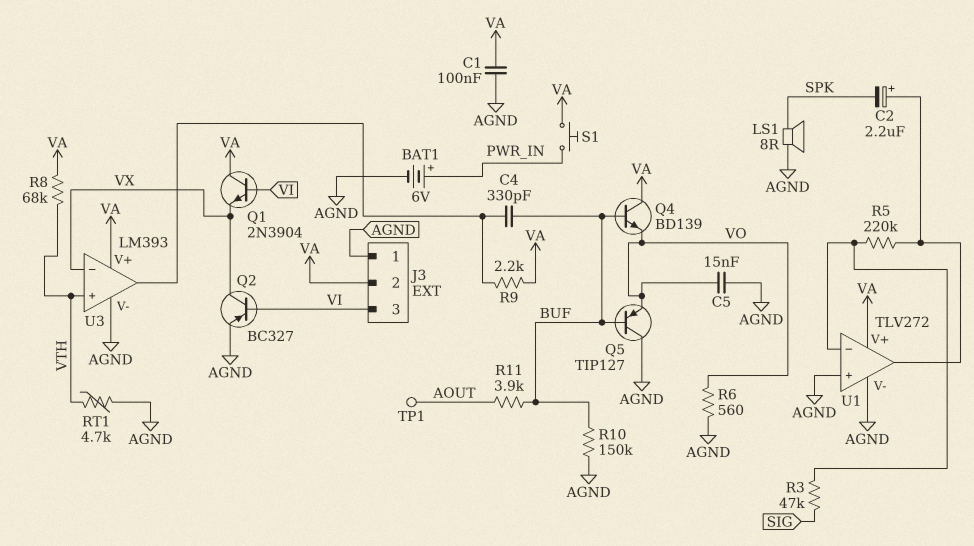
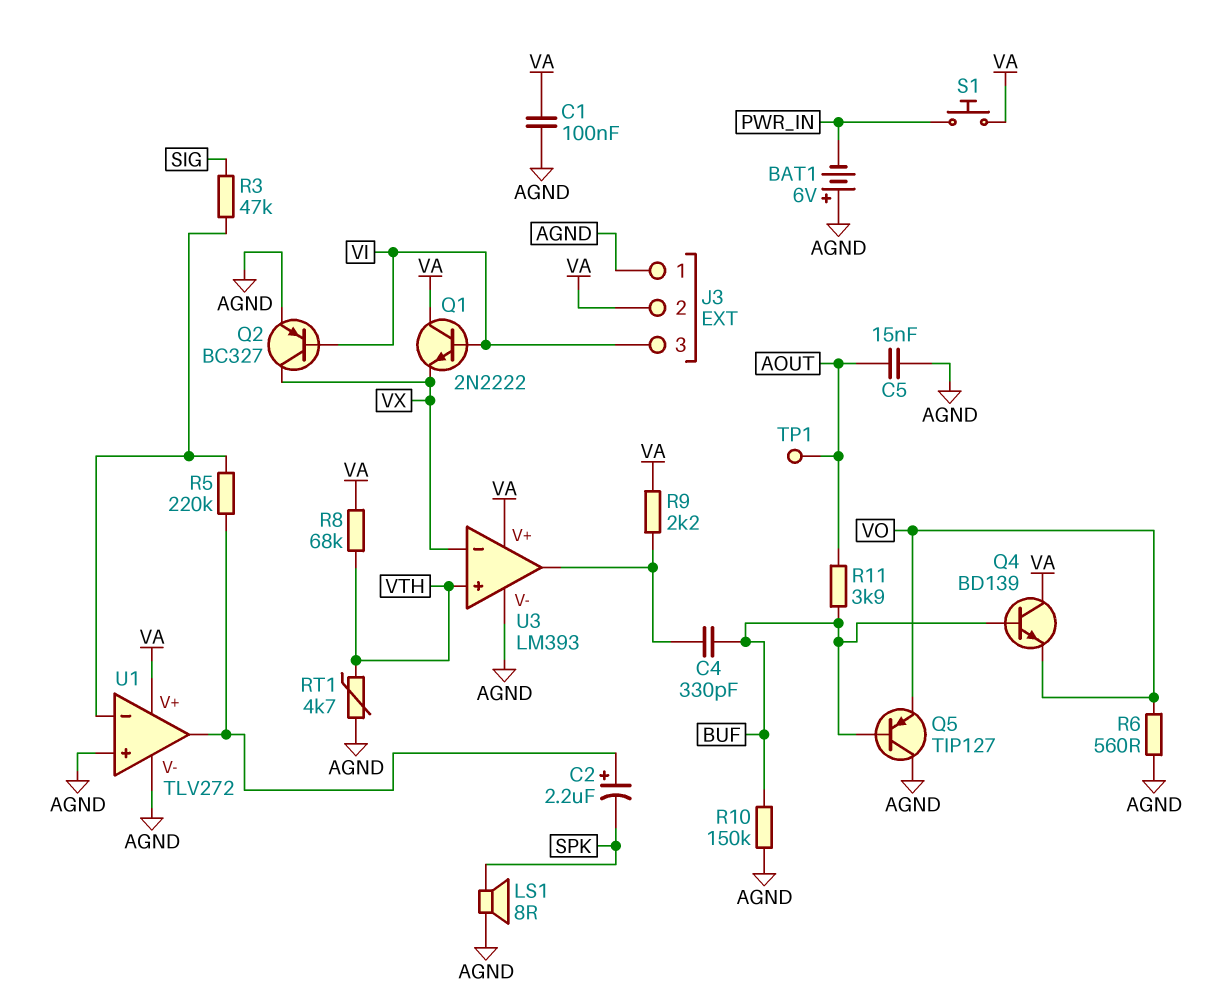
BAT1: 6V (plus PWR_IN, minus AGND) -> 6V (plus AGND, minus PWR_IN)
C5: 15nF (AGND, VO) -> 15nF (AGND, AOUT)
Q1: NPN 2N3904 (B VI, C VA, E VX) -> NPN 2N2222 (B VI, C VA, E VX)

